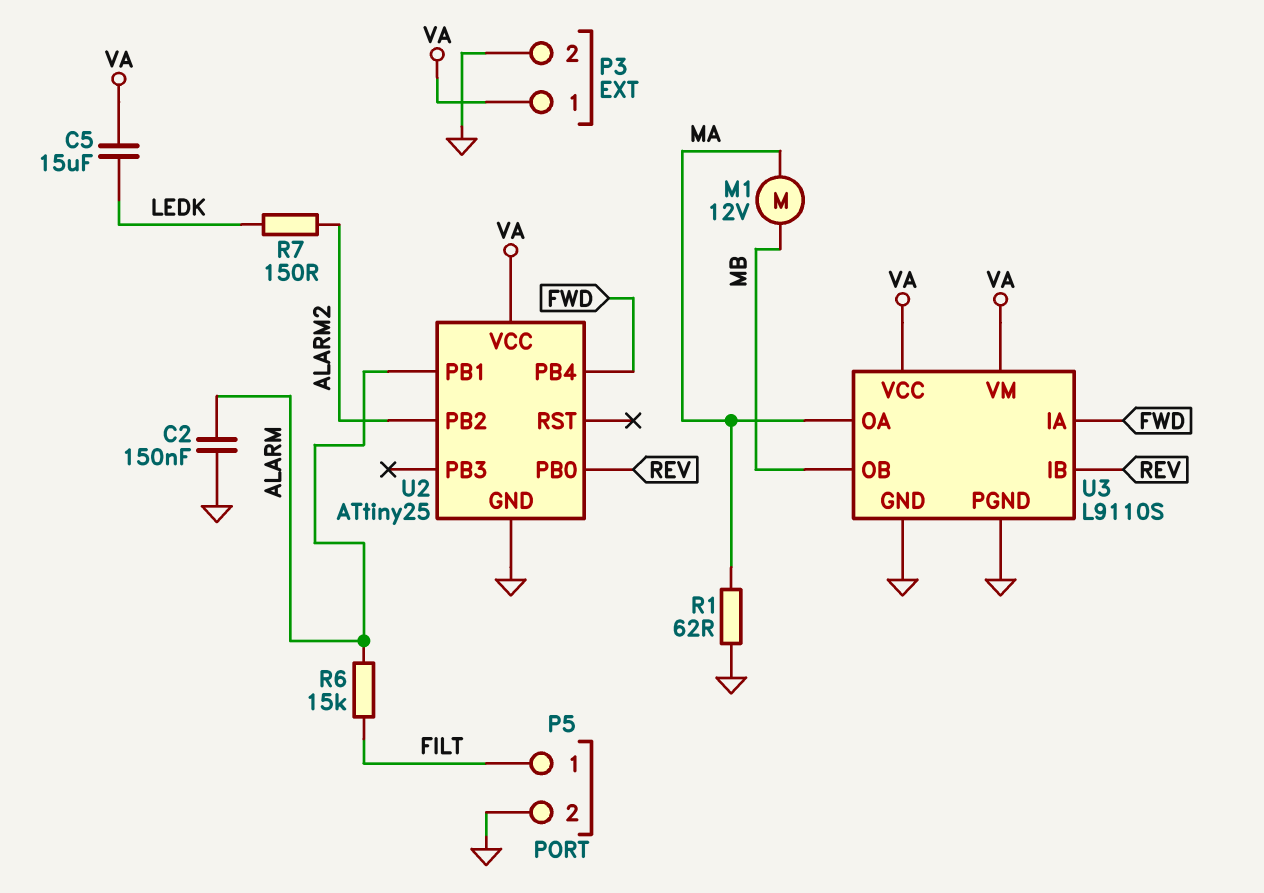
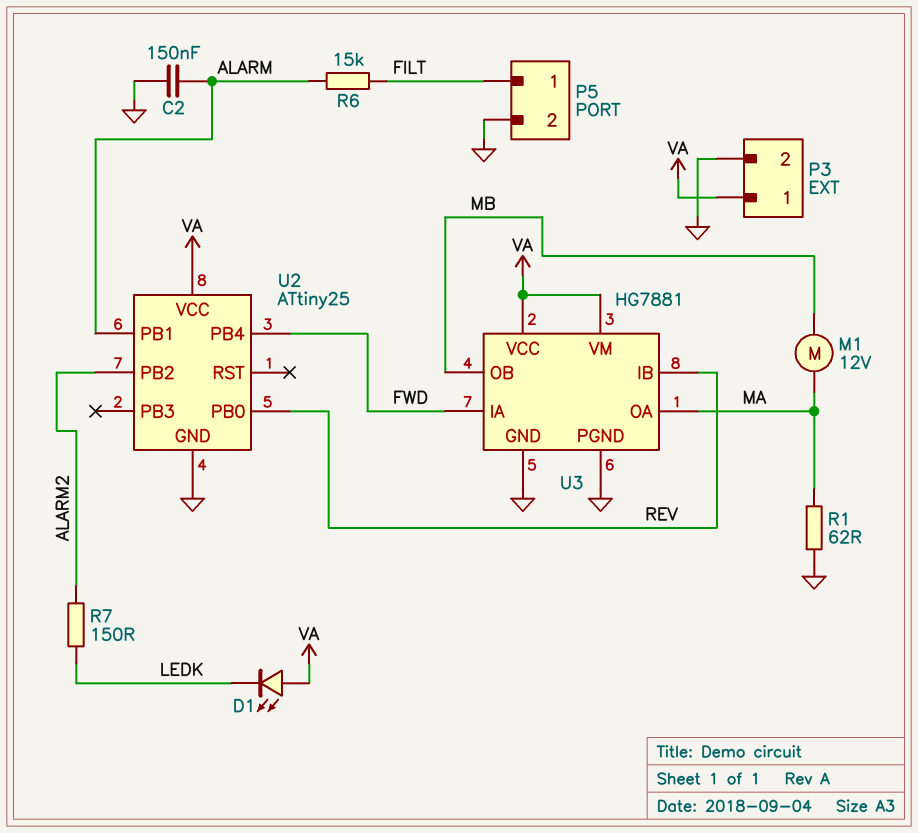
C5: 15uF (LEDK, VA) -> none
D1: none -> LED (A VA, K LEDK)
U3: L9110S -> HG7881

